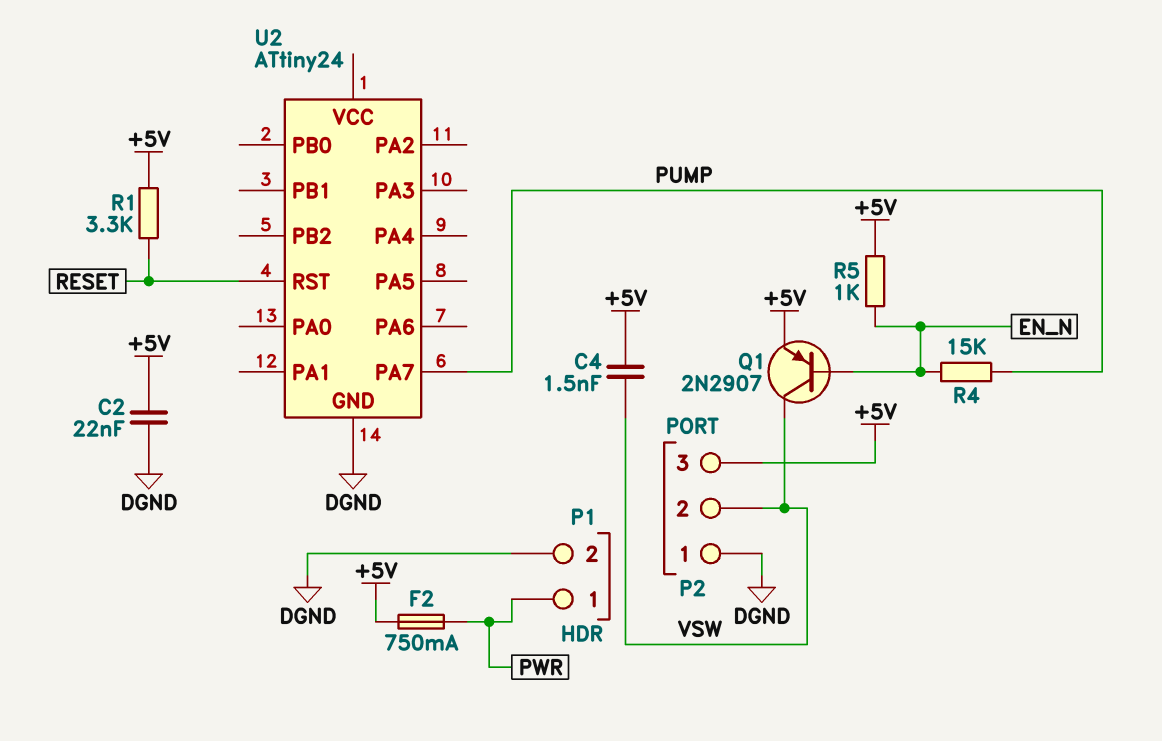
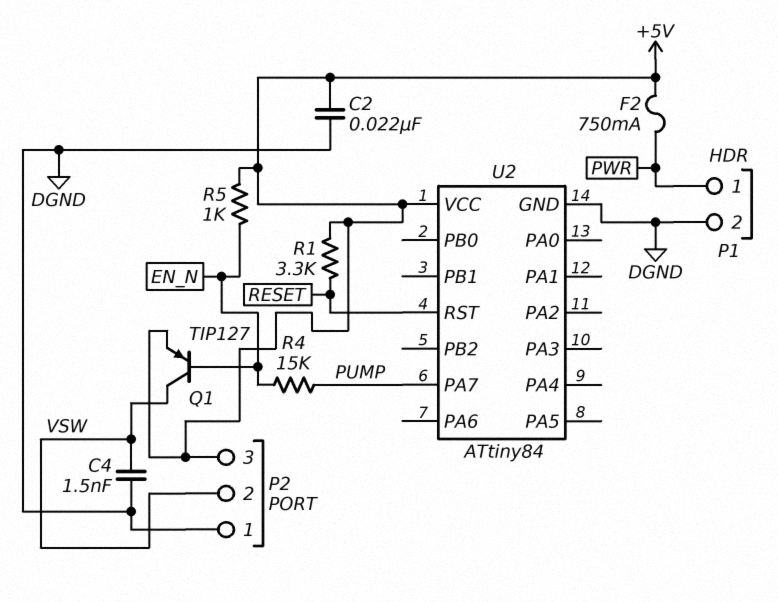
C4: 1.5nF (+5V, VSW) -> 1.5nF (DGND, VSW)
Q1: PNP 2N2907 (B EN_N, C VSW, E +5V) -> PNP TIP127 (B EN_N, C VSW, E +5V)
U2: ATtiny24 -> ATtiny84
U2 pin VCC: none -> +5V

